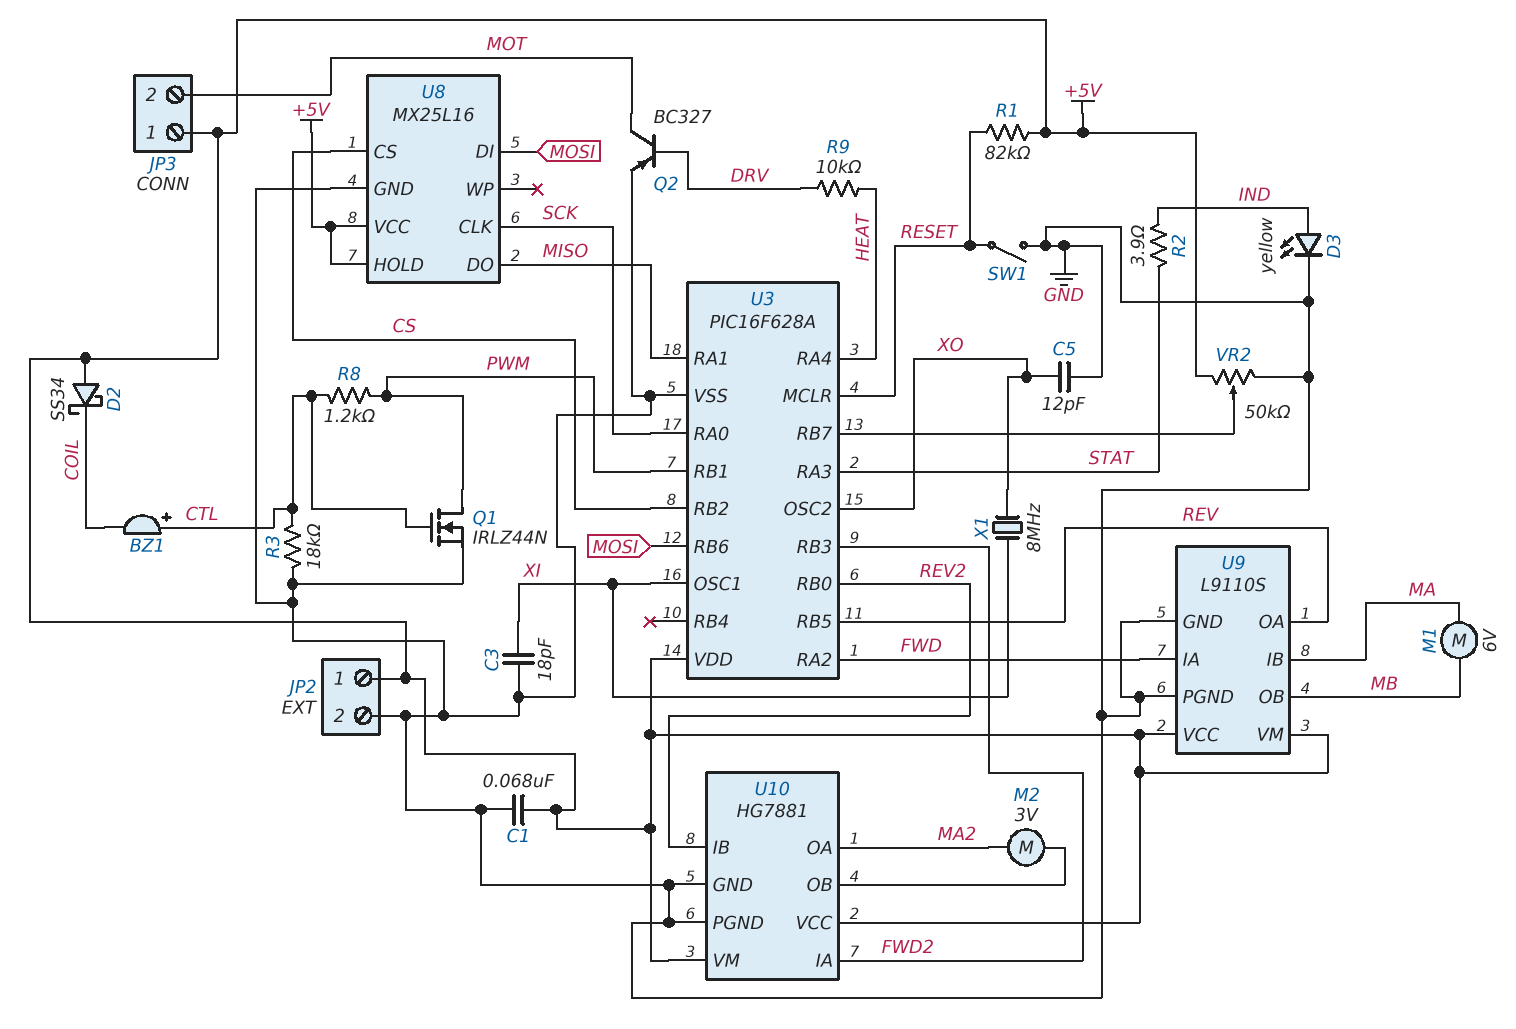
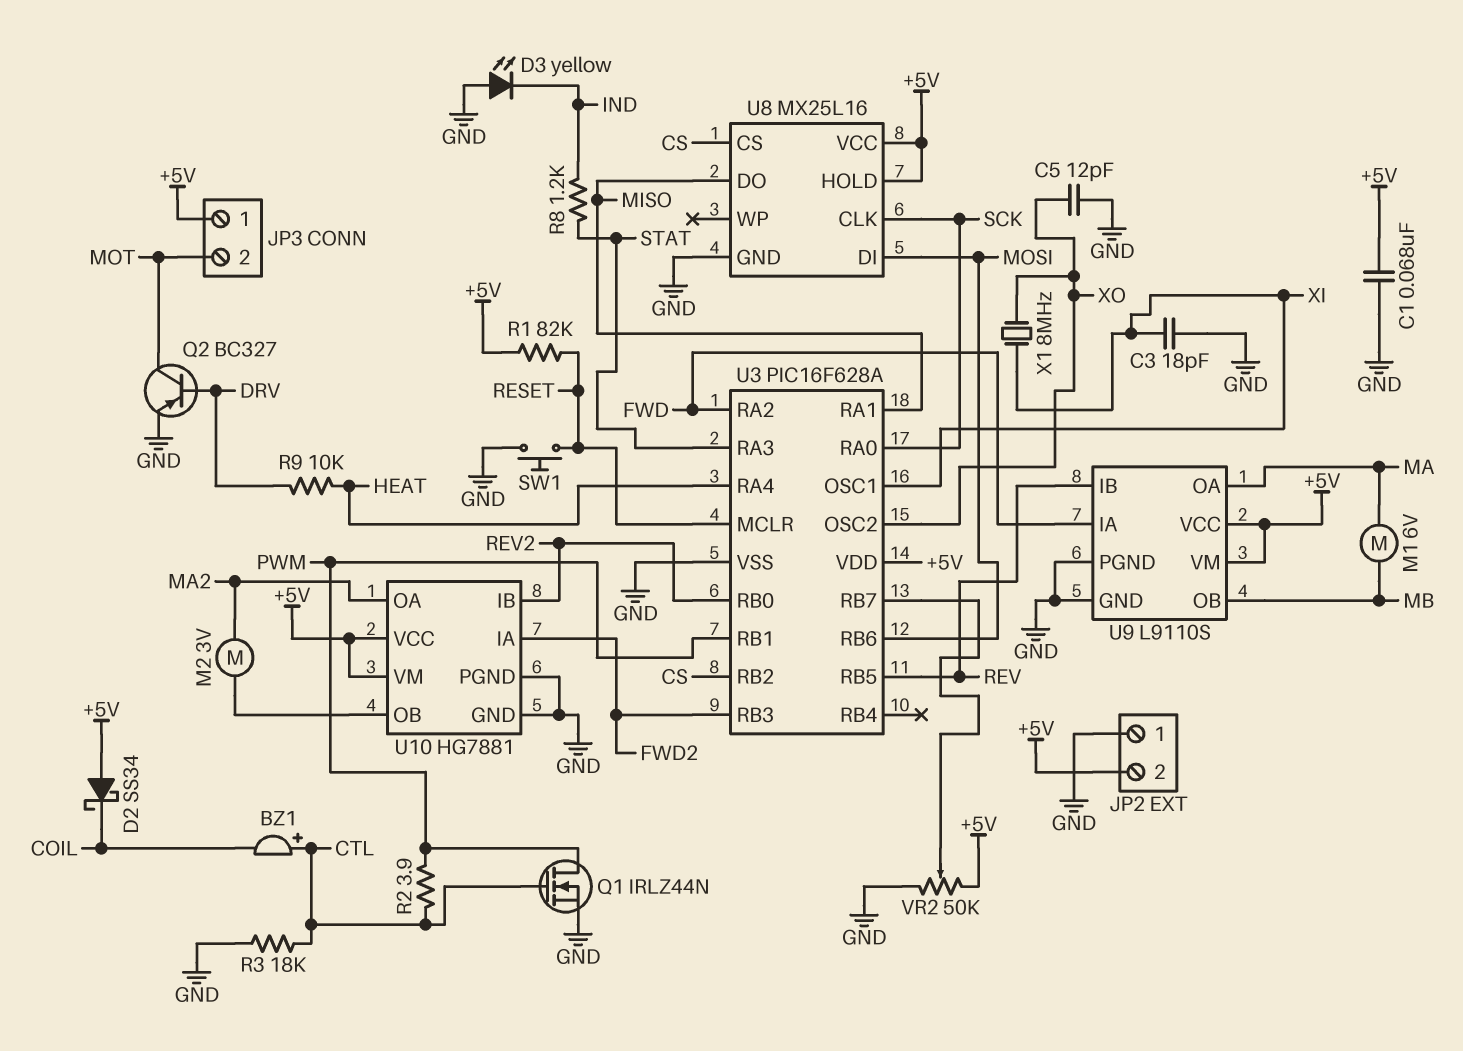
D3: LED yellow (A IND, K GND) -> LED yellow (A GND, K IND)
JP2 pin 1: +5V -> GND
JP2 pin 2: GND -> +5V
R2: 3.9 (IND, STAT) -> 3.9 (CTL, PWM)
R8: 1.2k (CTL, PWM) -> 1.2k (IND, STAT)
SW1: switch (GND, RESET) -> button (GND, RESET)
U9 pin IB: MA -> REV
U9 pin OA: REV -> MA

